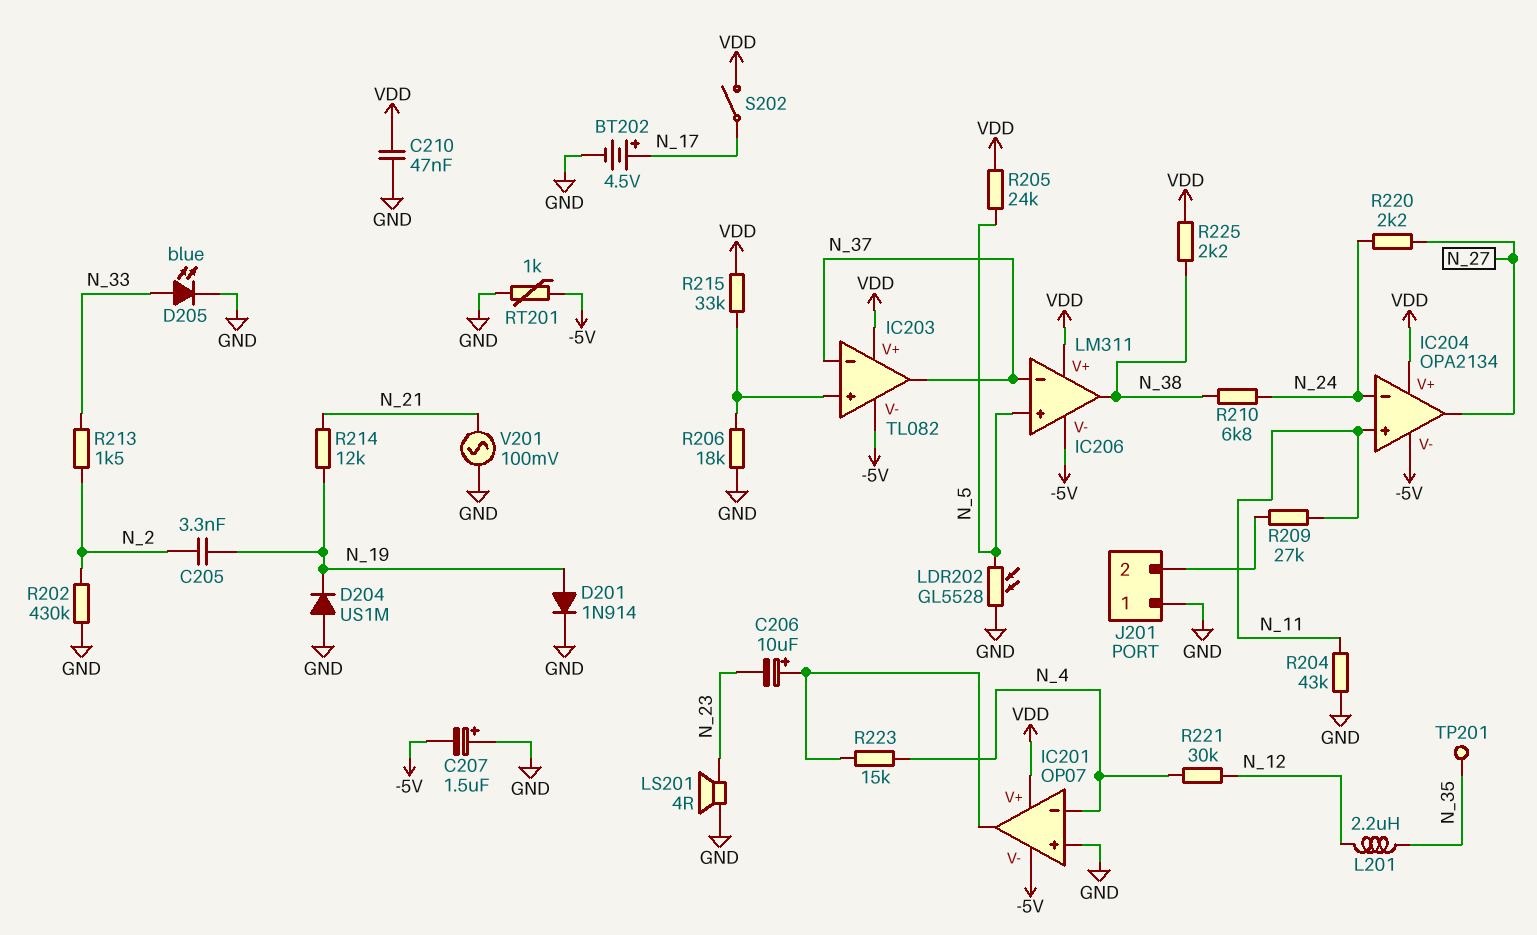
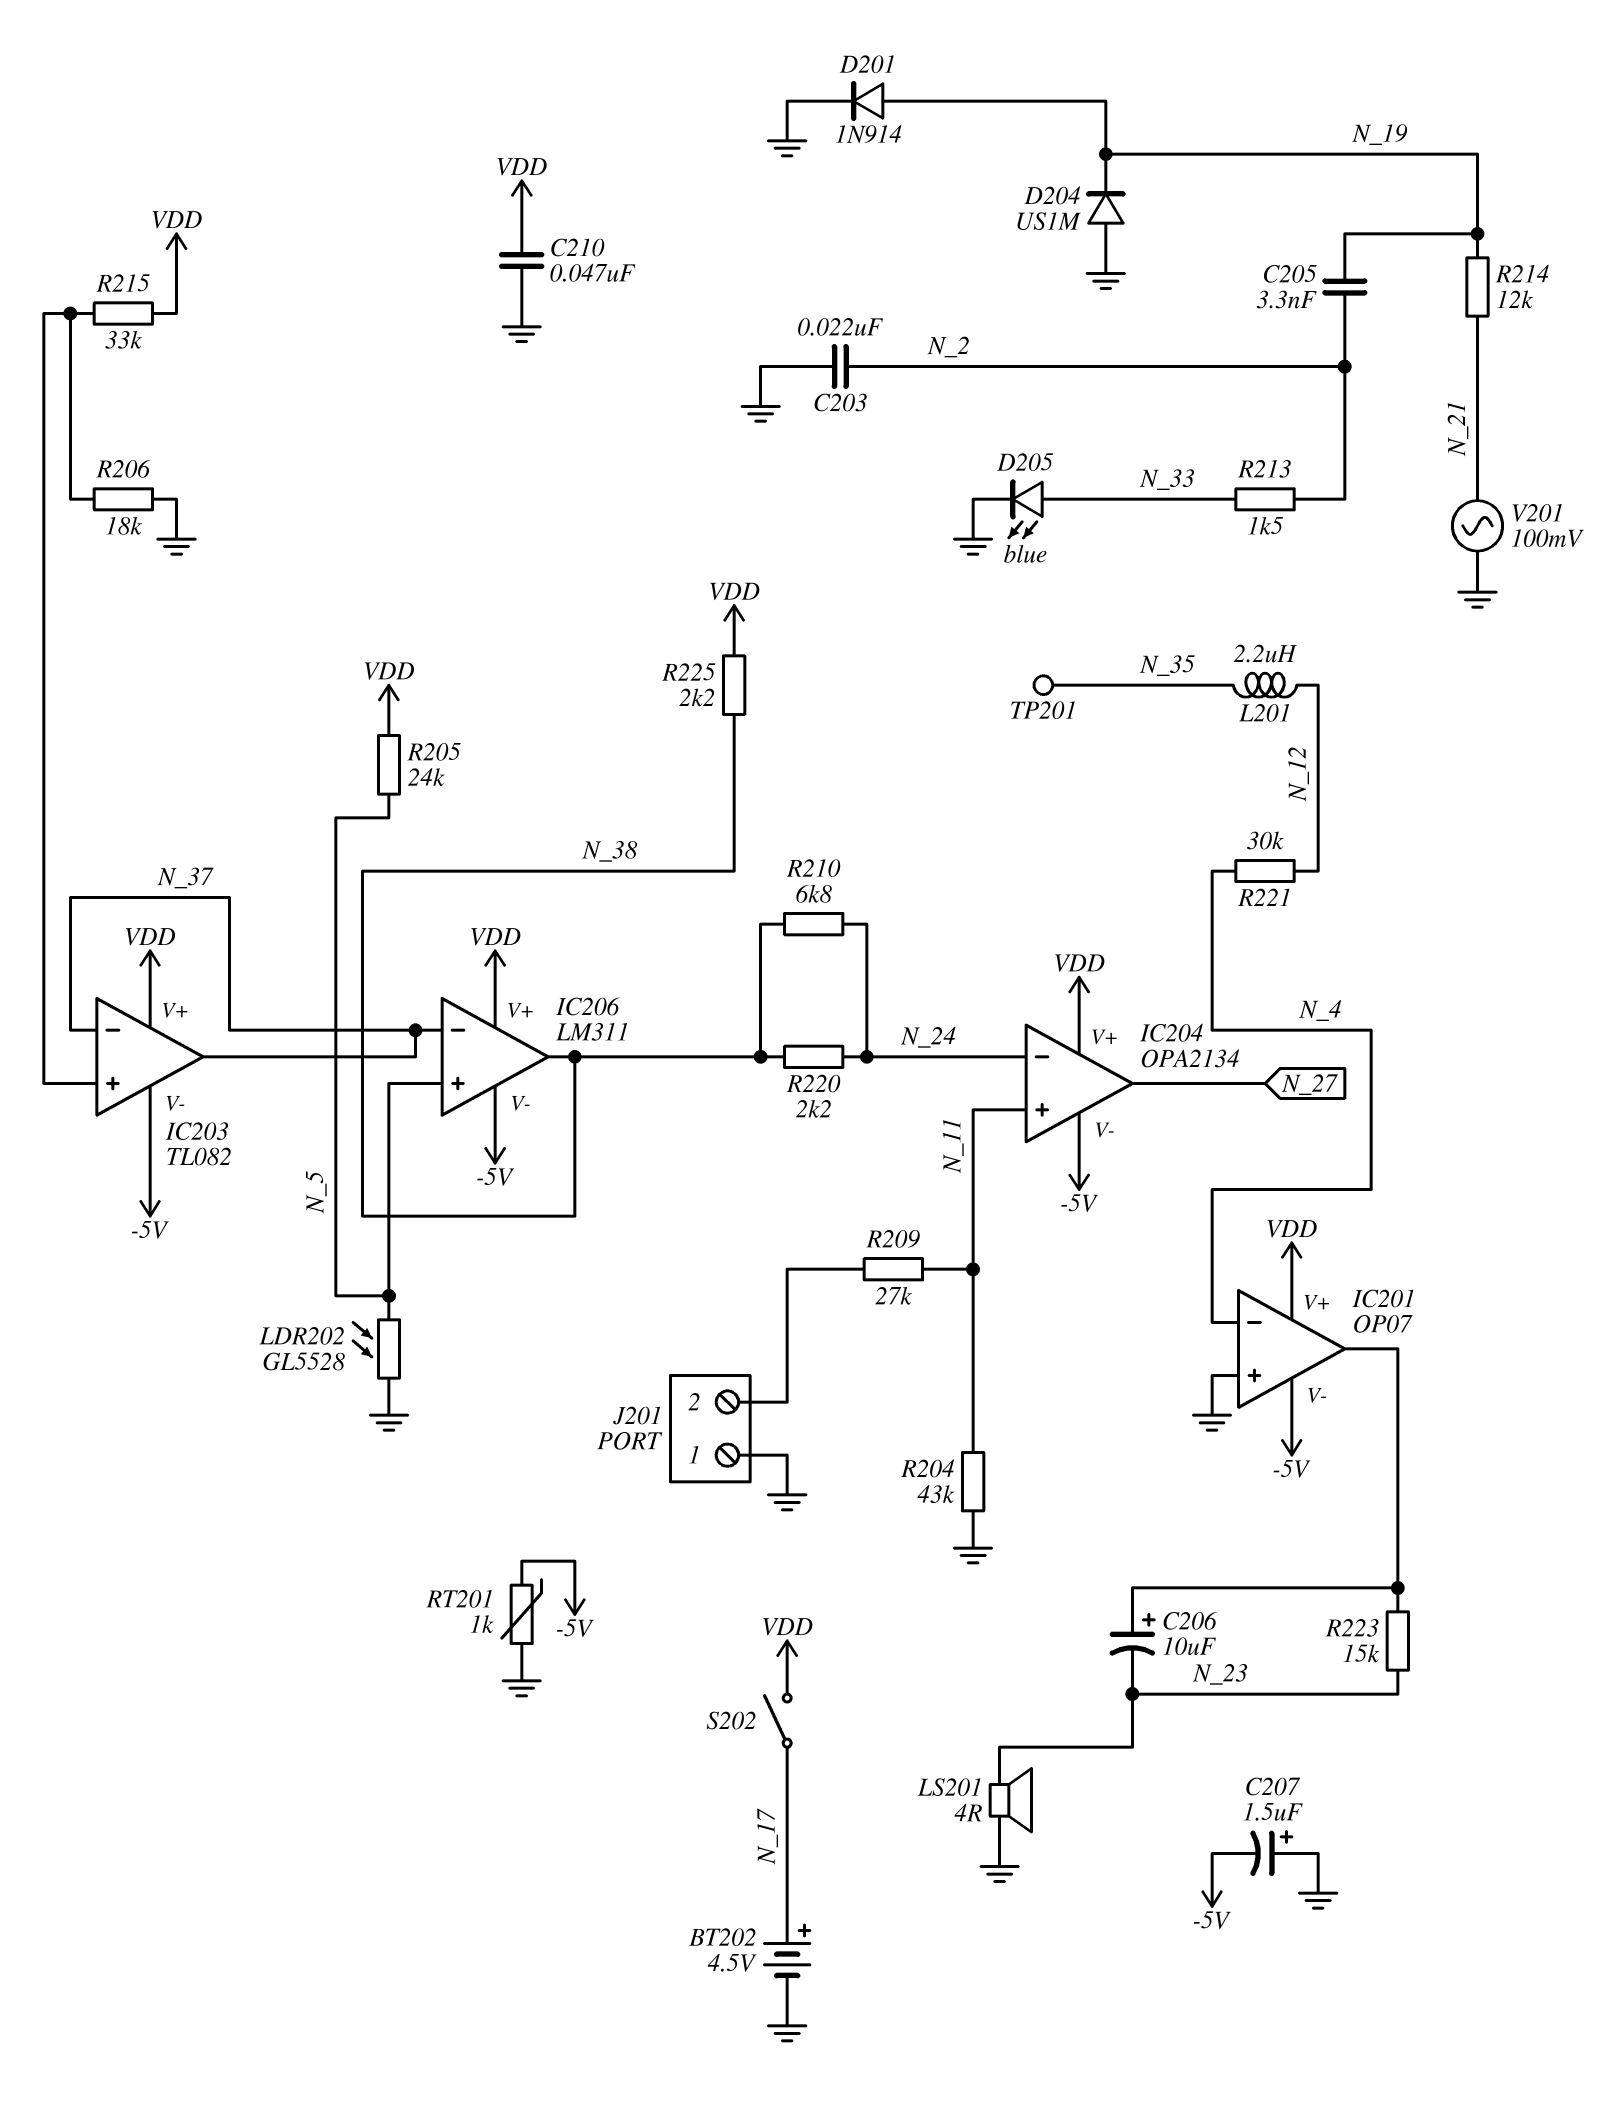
C203: none -> 22nF (GND, N_2)
R202: 430k (GND, N_2) -> none
R220: 2.2k (N_24, N_27) -> 2.2k (N_24, N_38)
R223: 15k (IC201/out, N_4) -> 15k (IC201/out, N_23)

